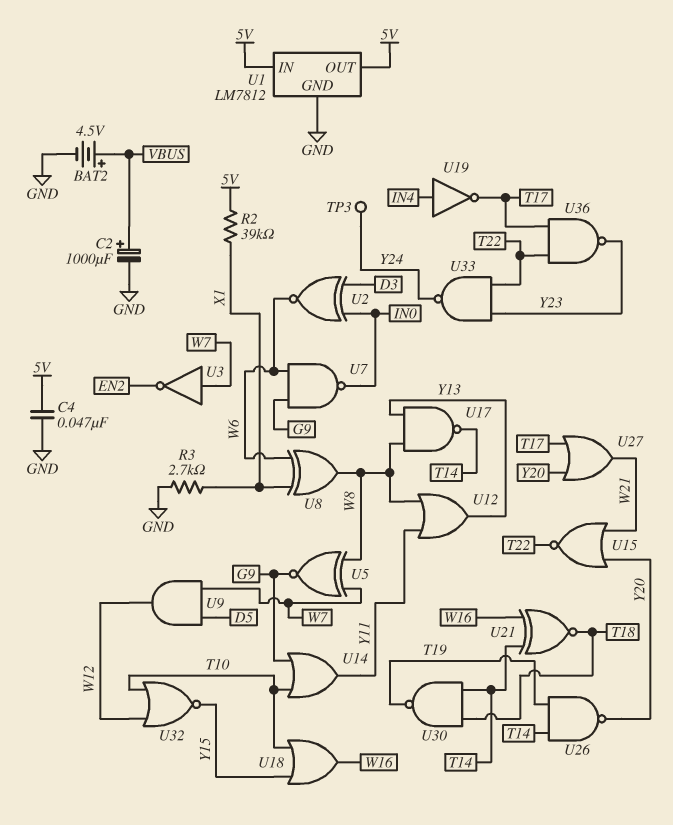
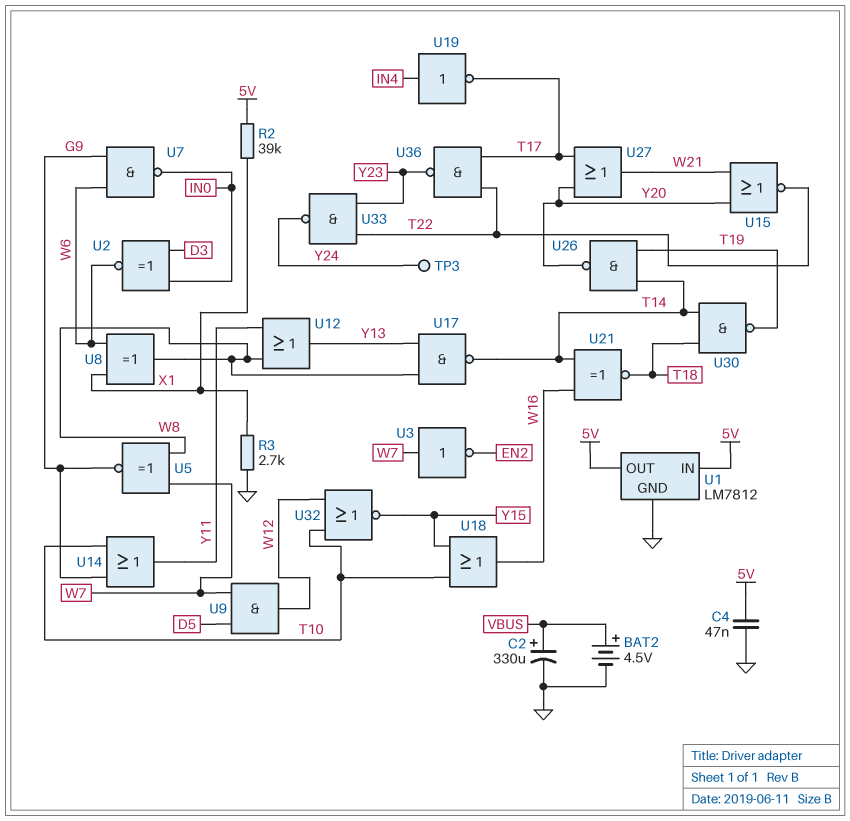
C2: 1000uF (plus VBUS, minus GND) -> 330uF (plus VBUS, minus GND)

